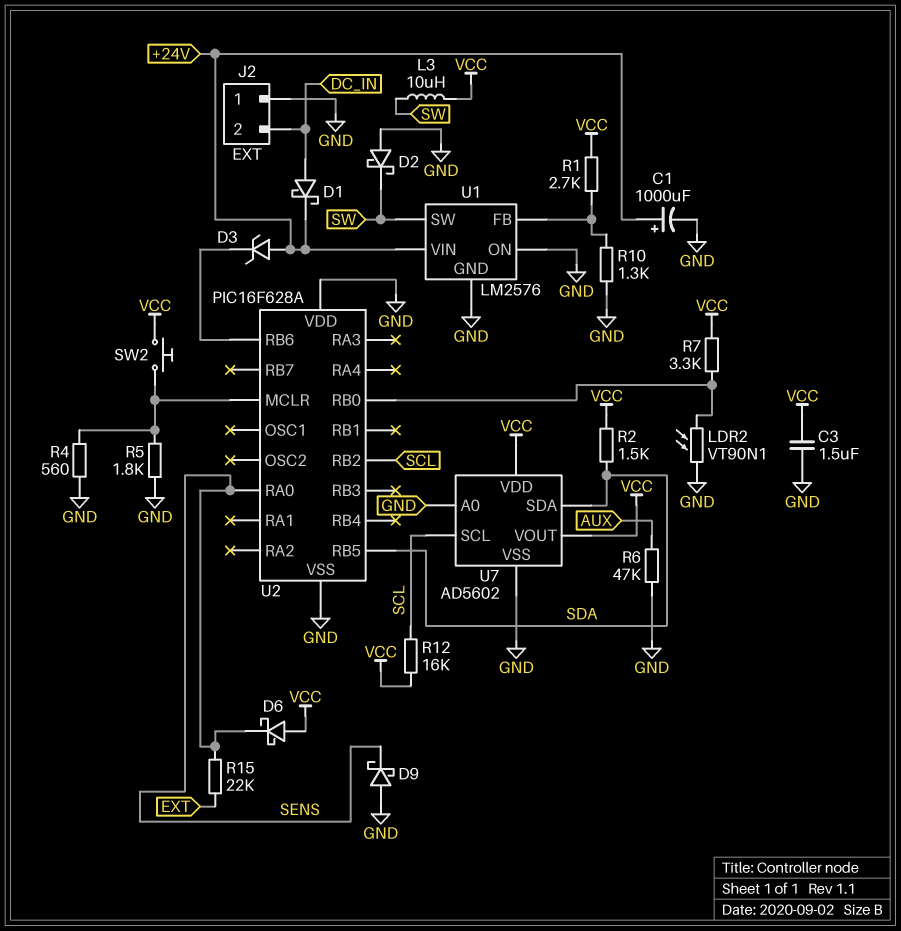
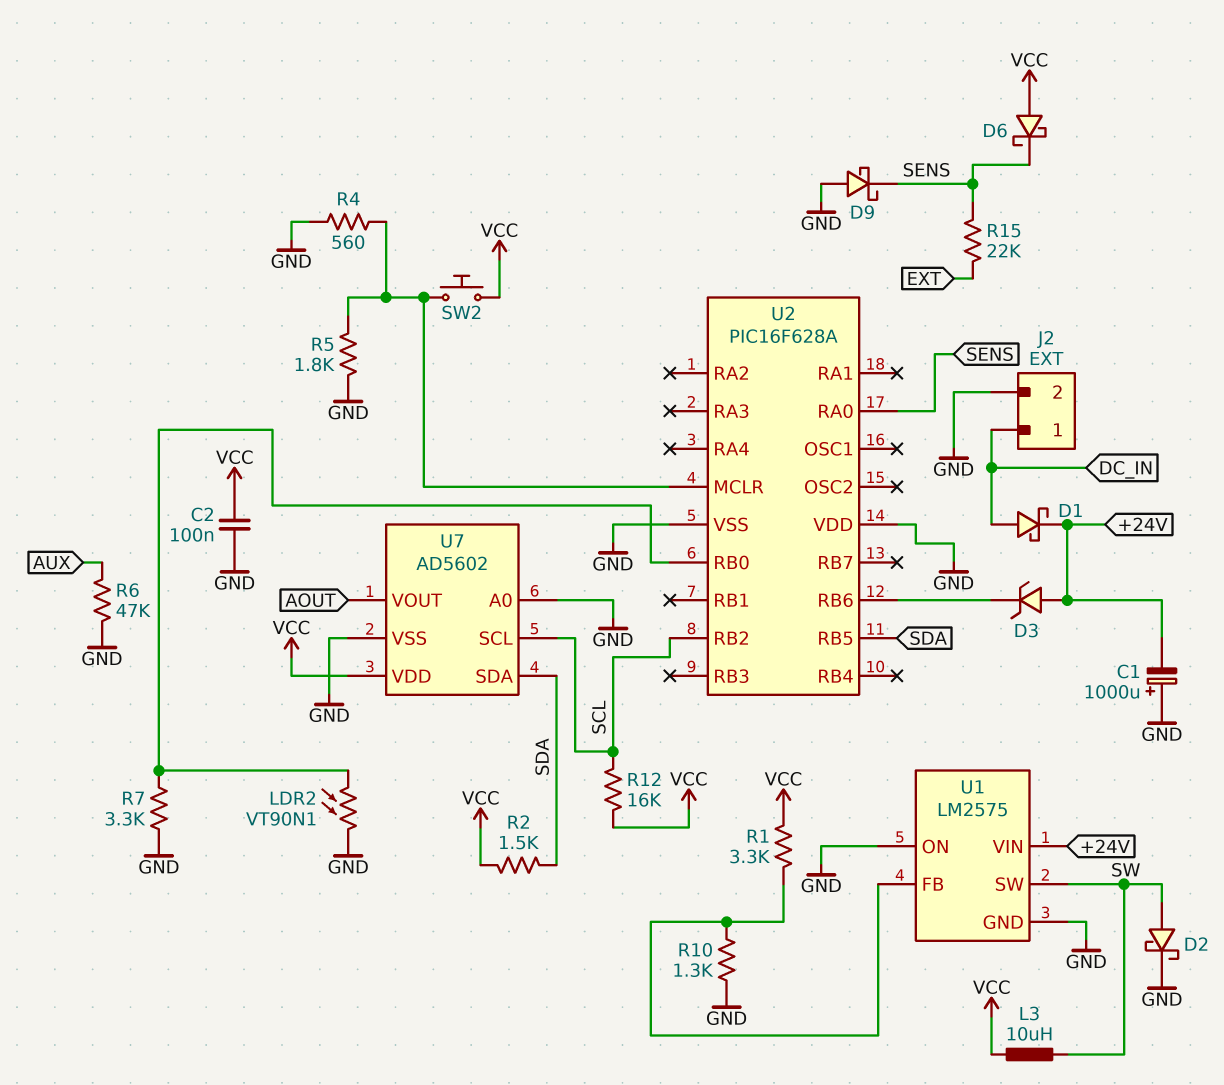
C1: 1000uF (plus +24V, minus GND) -> 1000uF (plus GND, minus +24V)
C2: none -> 100nF (GND, VCC)
C3: 1.5uF (GND, VCC) -> none
D2: schottky (A GND, K SW) -> schottky (A SW, K GND)
J2 pin 1: GND -> DC_IN
J2 pin 2: DC_IN -> GND
R1: 2.7k (U1/FB, VCC) -> 3.3k (U1/FB, VCC)
R7: 3.3k (U2/RB0, VCC) -> 3.3k (GND, U2/RB0)
U1: LM2576 -> LM2575
U7 pin VOUT: VCC -> AOUT

